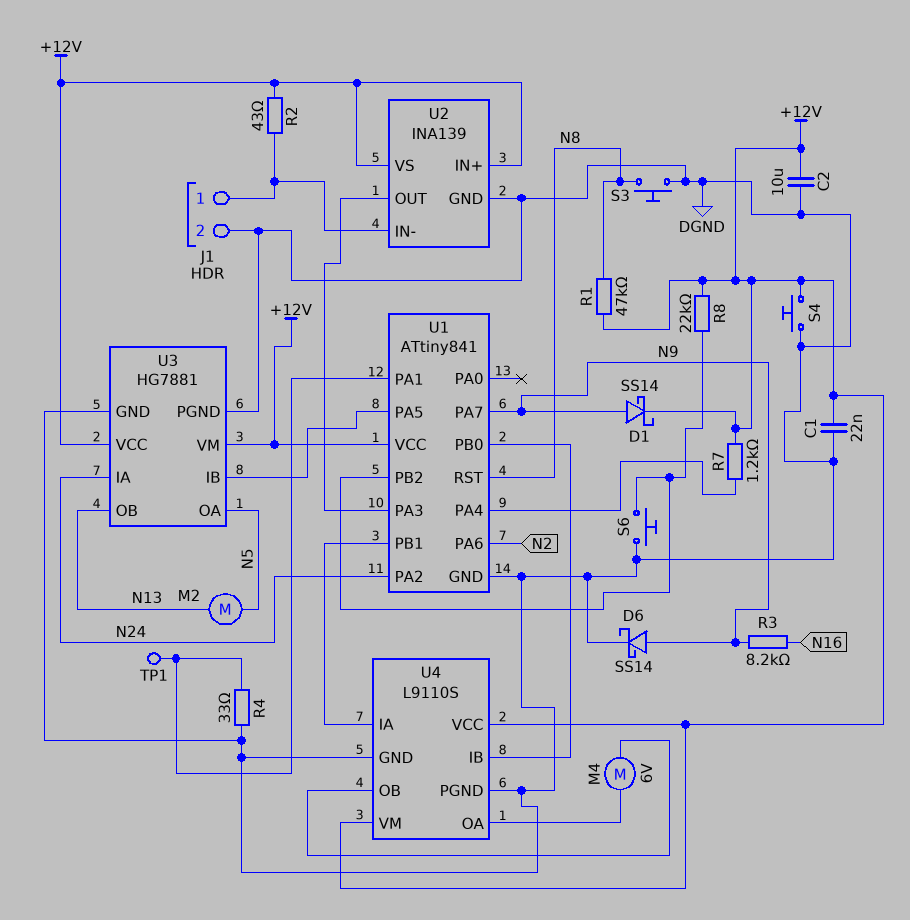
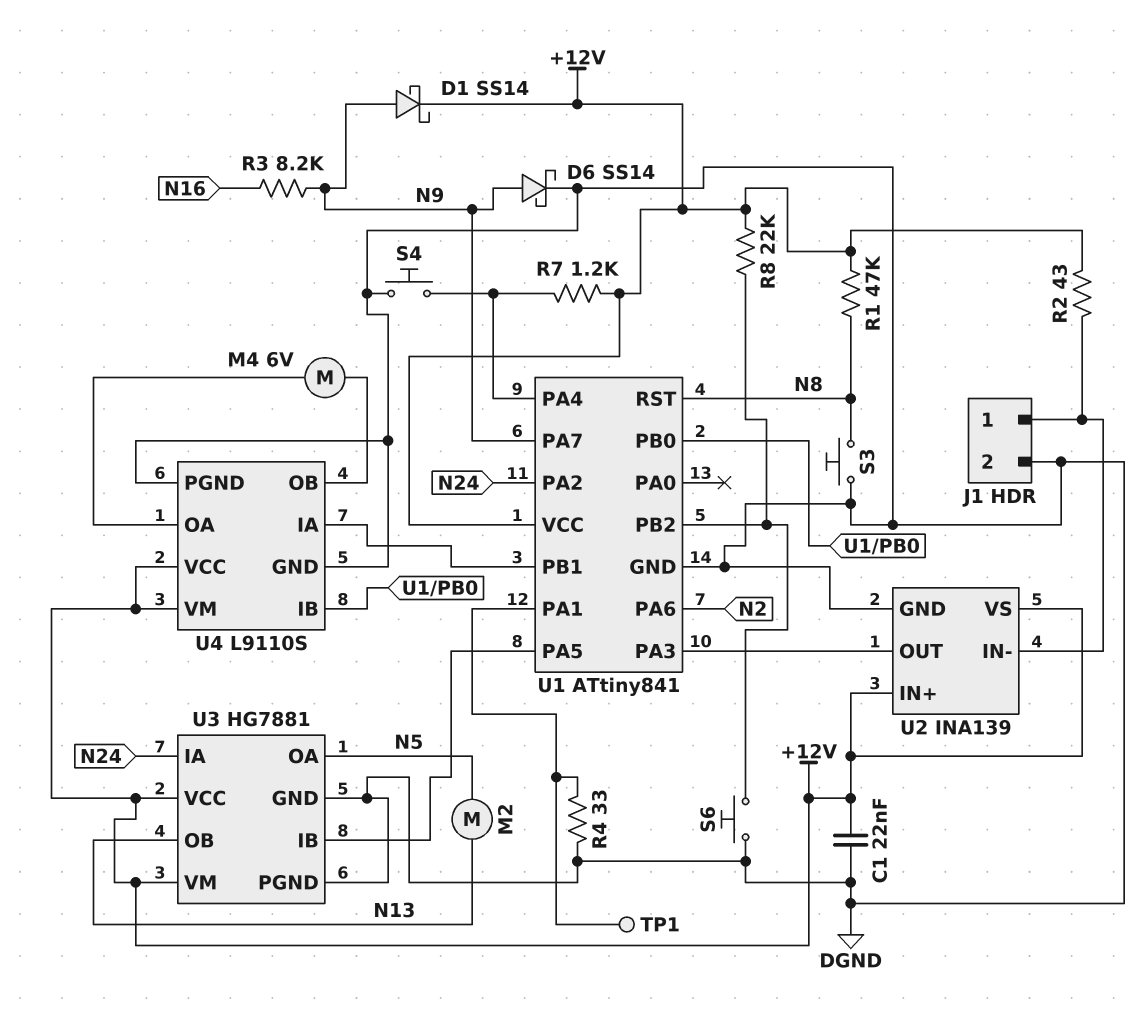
C2: 10uF (+12V, DGND) -> none
S4: button (+12V, DGND) -> button (DGND, U1/PA4)

